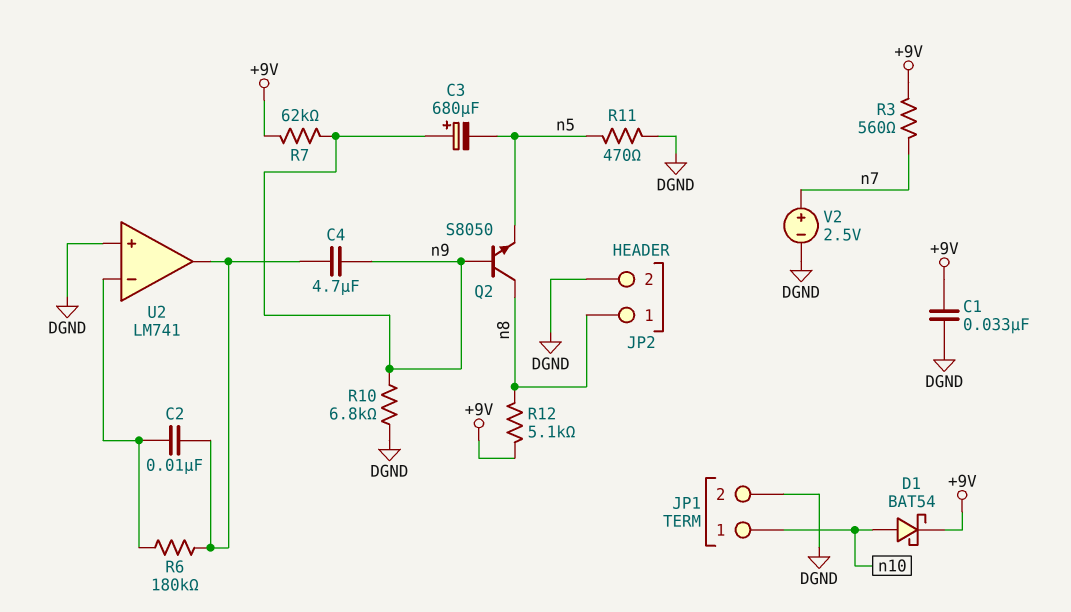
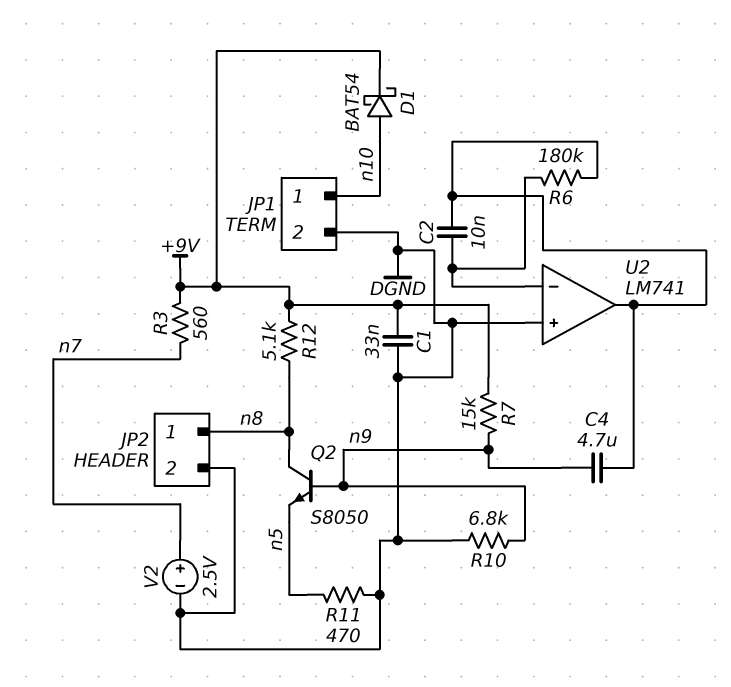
C3: 680uF (plus n9, minus n5) -> none
R7: 62k (+9V, n9) -> 15k (+9V, n9)

